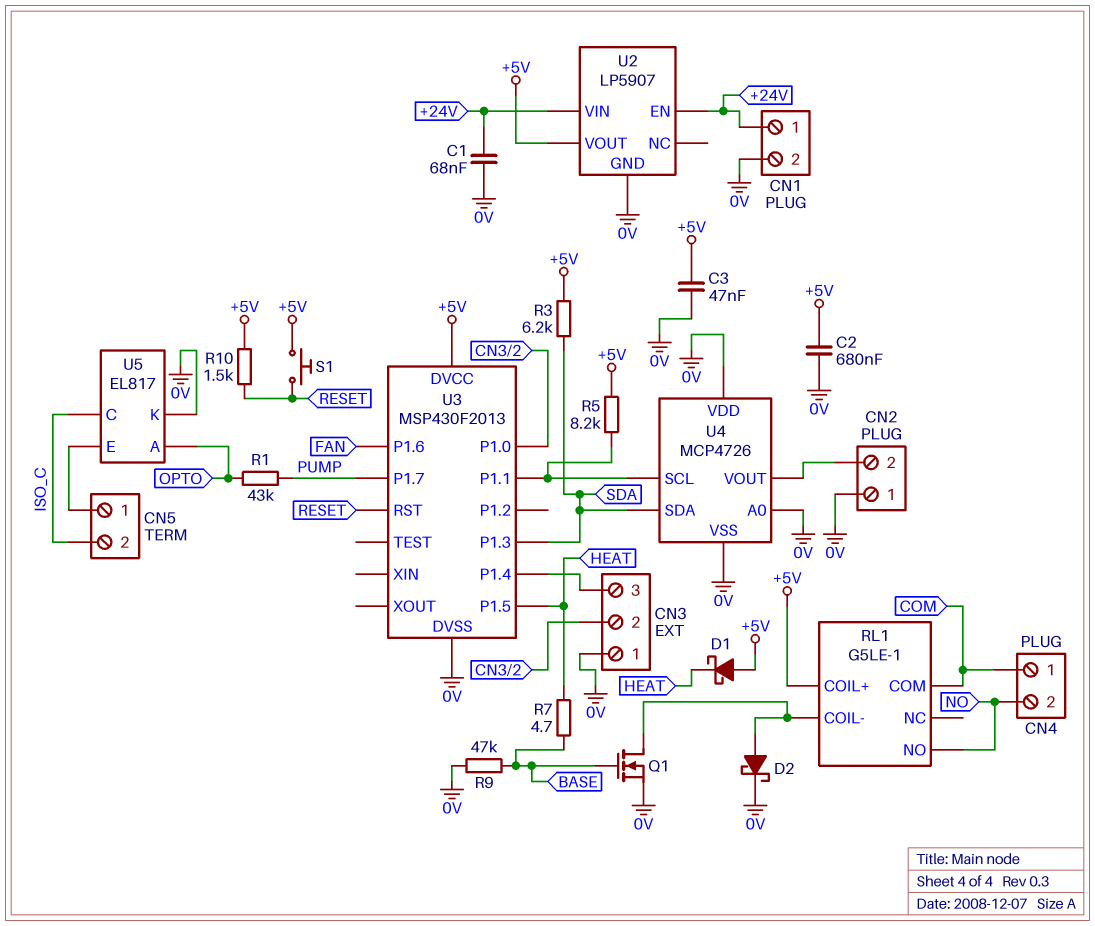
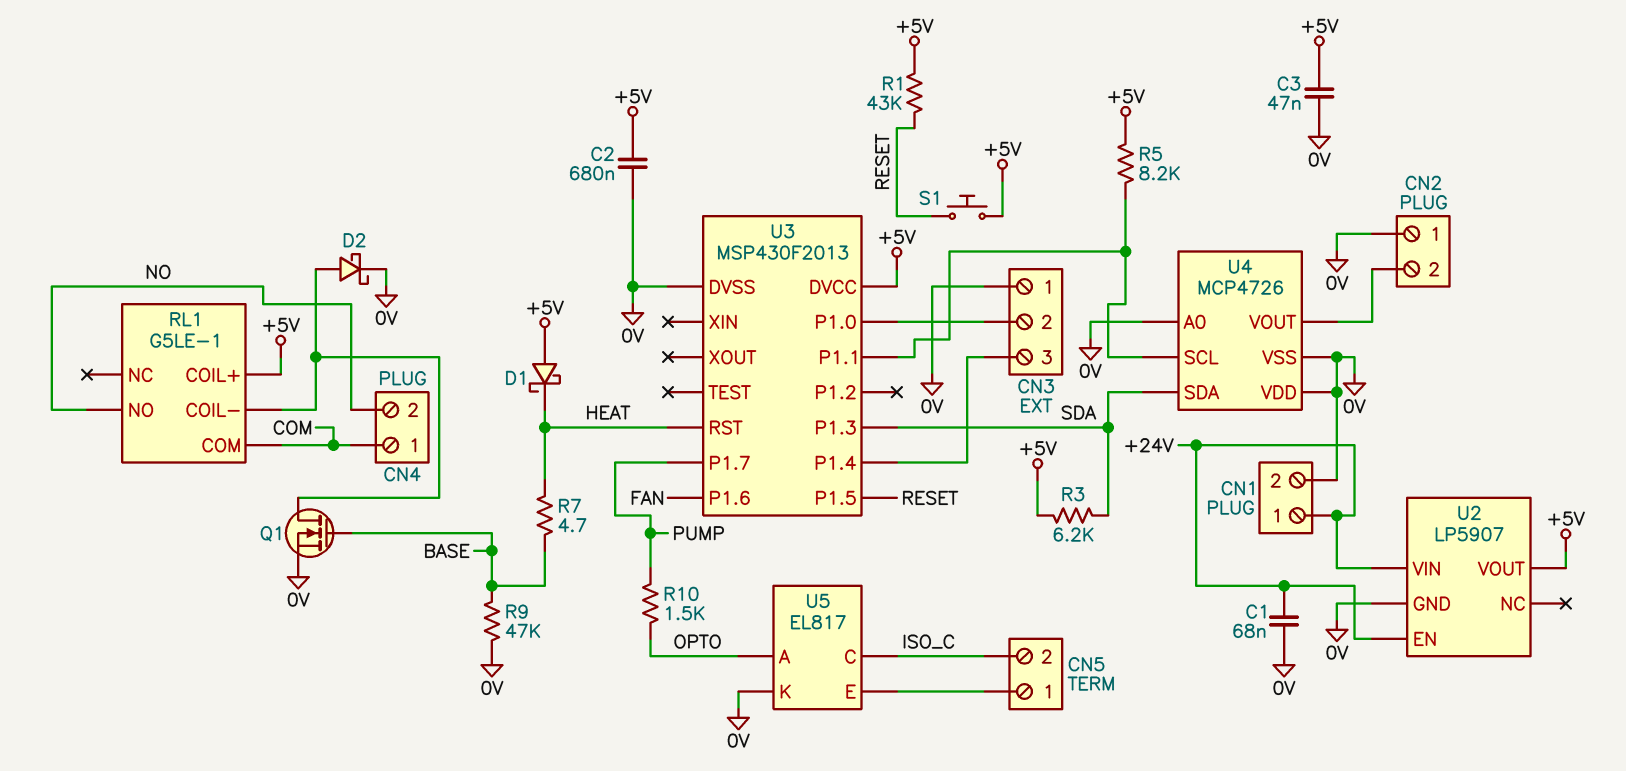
R1: 43k (OPTO, PUMP) -> 43k (+5V, RESET)
R10: 1.5k (+5V, RESET) -> 1.5k (OPTO, PUMP)
U3 pin P1.5: HEAT -> RESET
U3 pin RST: RESET -> HEAT

